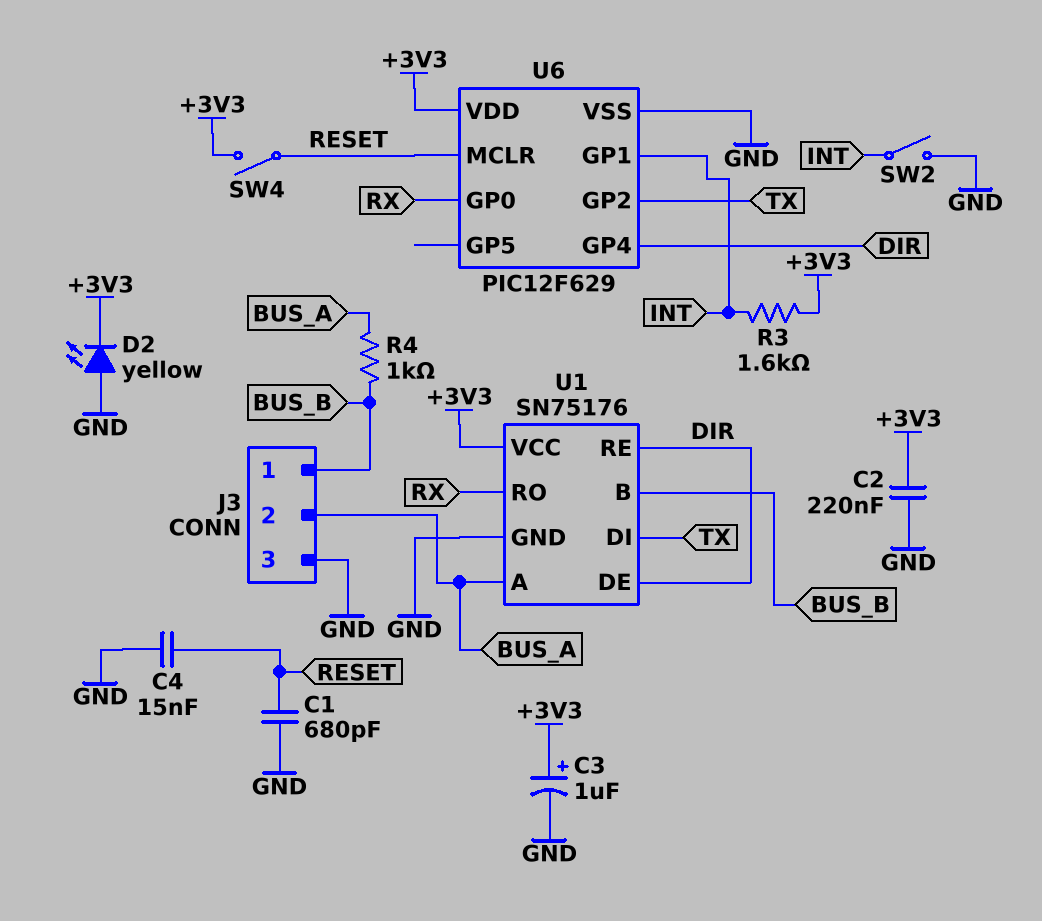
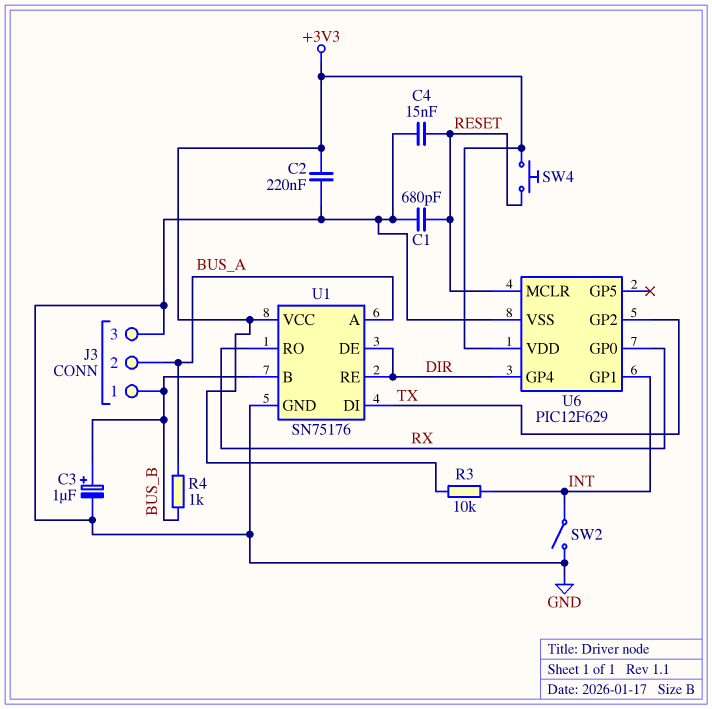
C3: 1uF (plus +3V3, minus GND) -> 1uF (plus BUS_B, minus GND)
D2: LED yellow (A GND, K +3V3) -> none
R3: 1.6k (+3V3, INT) -> 10k (+3V3, INT)
SW4: switch (+3V3, RESET) -> button (+3V3, RESET)

